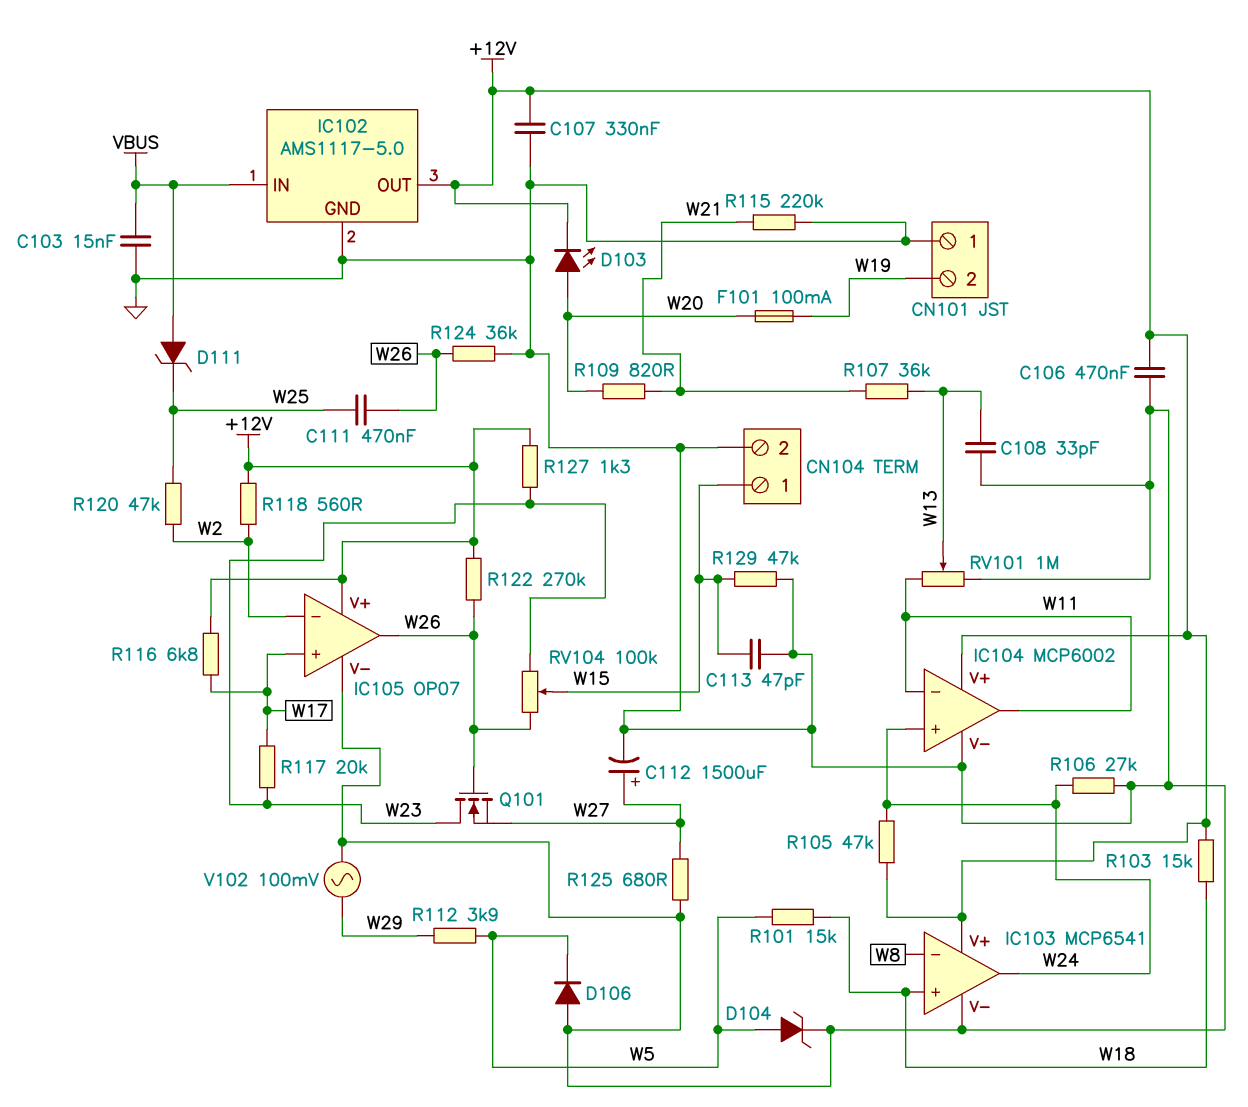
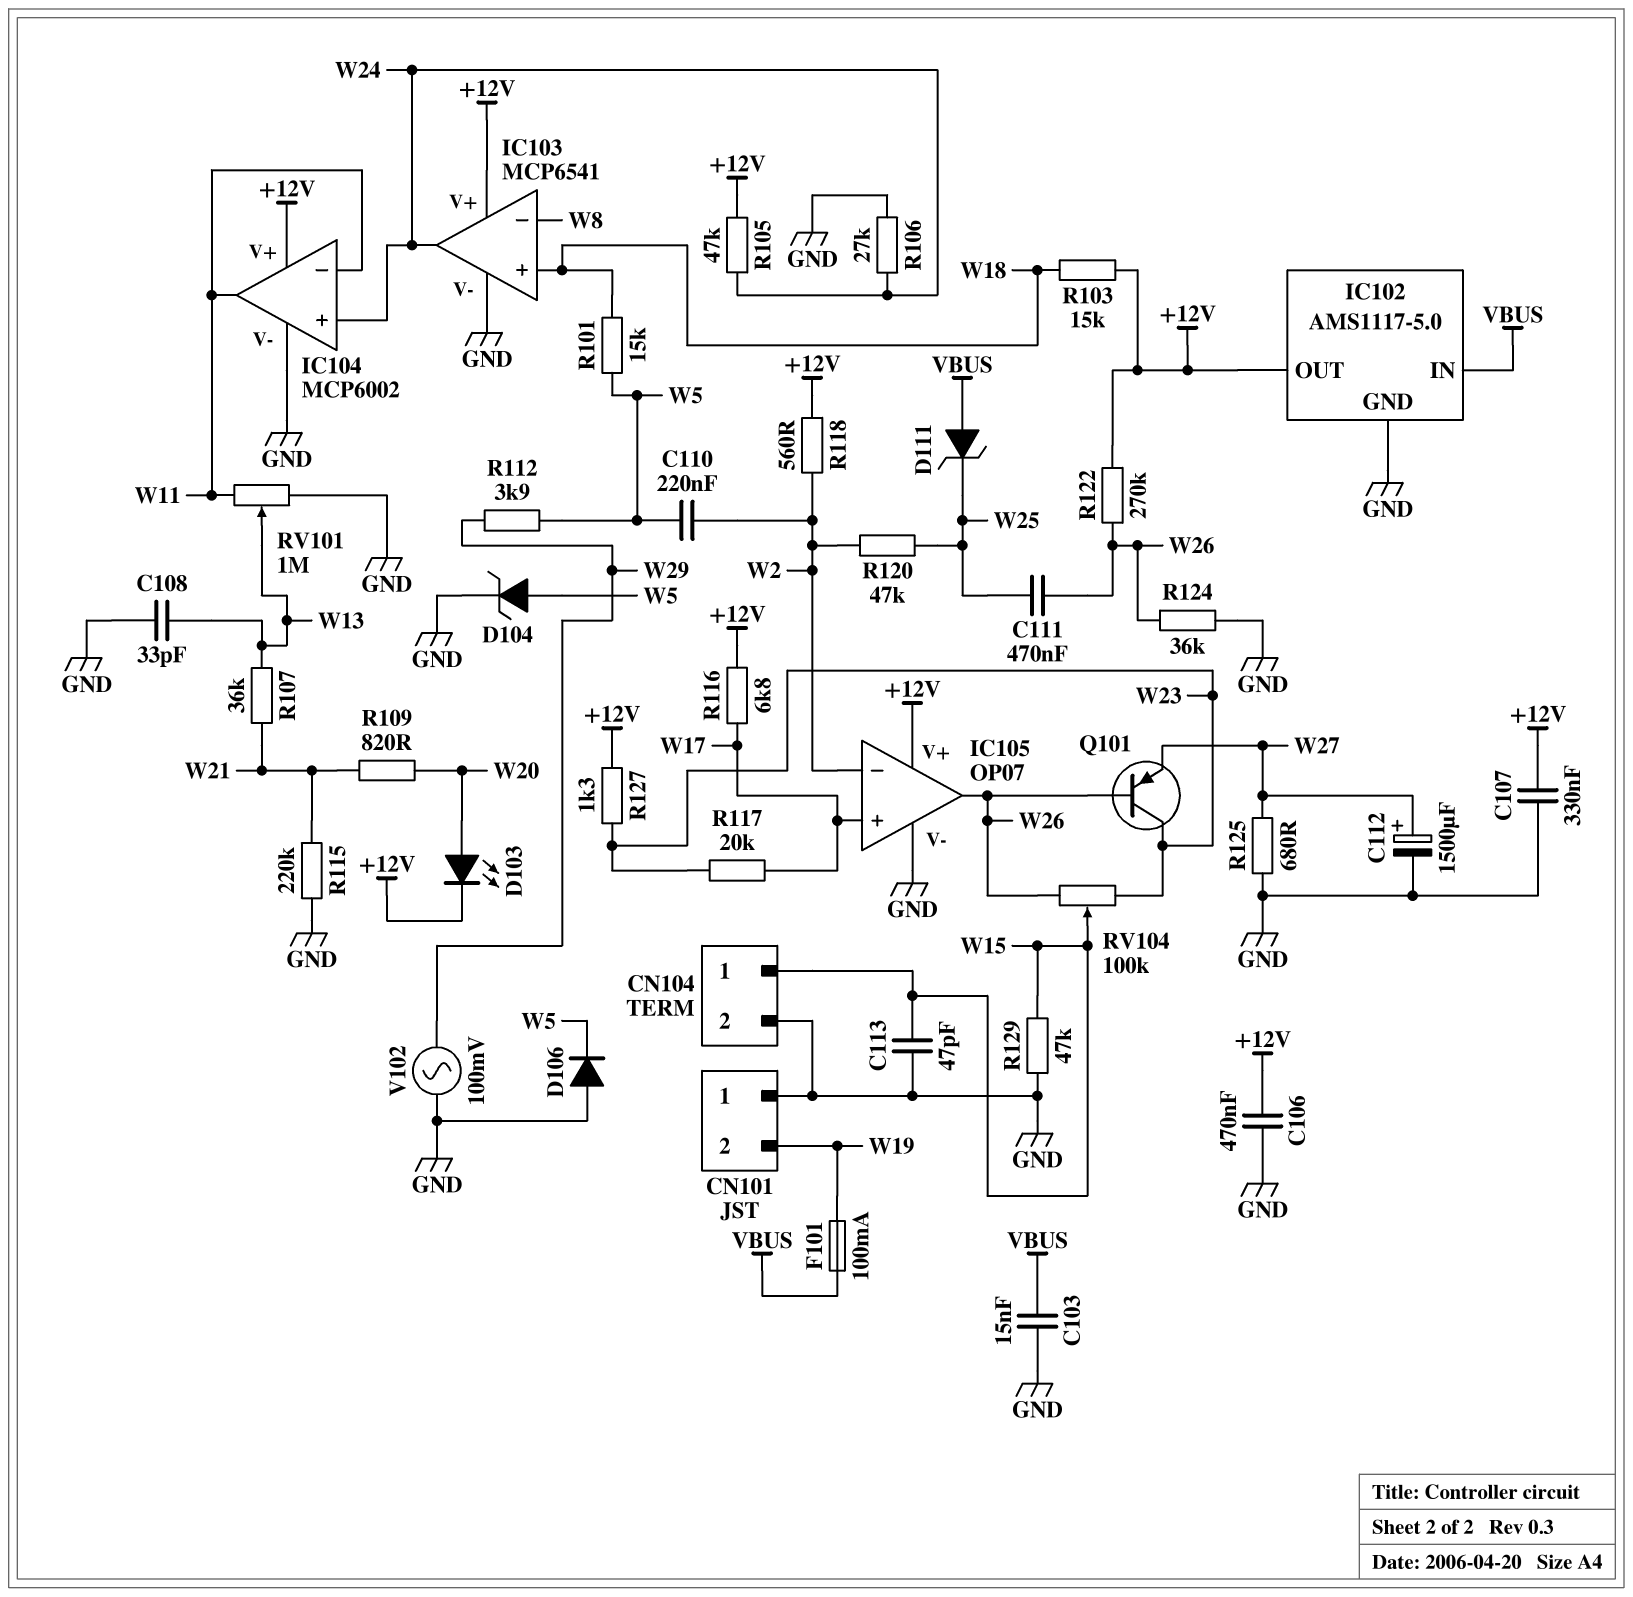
C110: none -> 220nF (W2, W5)
F101: 100mA (W19, W20) -> 100mA (VBUS, W19)
Q101: NMOS (G W26, D W23, S W27) -> PNP (B W26, C W23, E W27)

